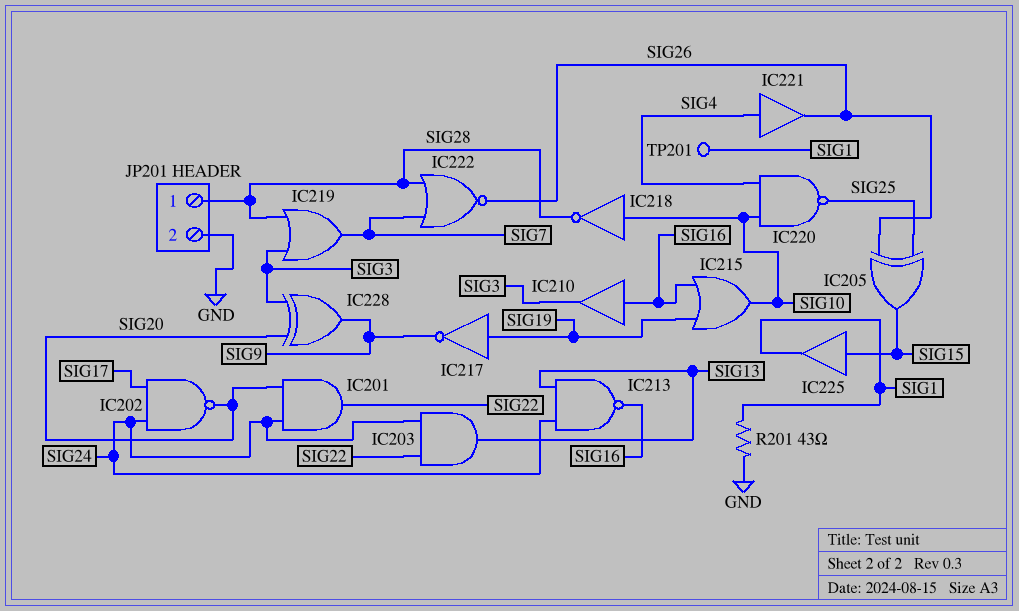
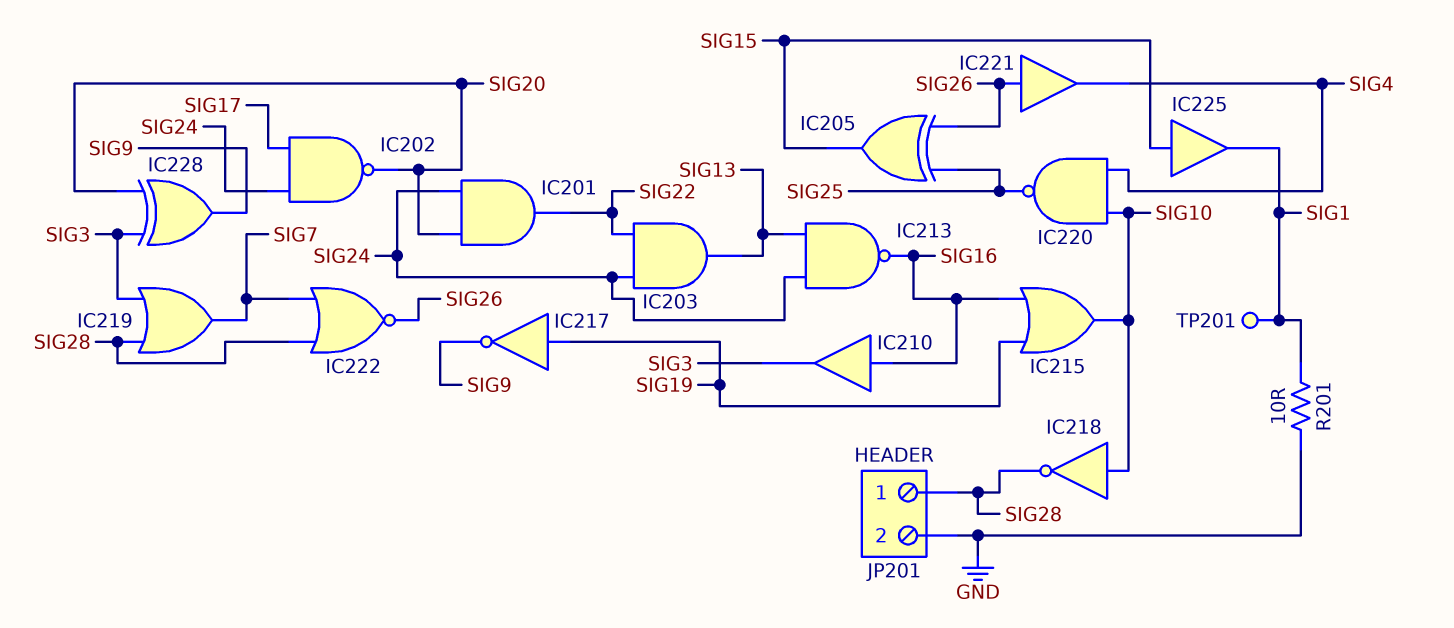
IC221: buffer (in SIG4, out SIG26) -> buffer (in SIG26, out SIG4)
R201: 43 (GND, SIG1) -> 10 (GND, SIG1)

